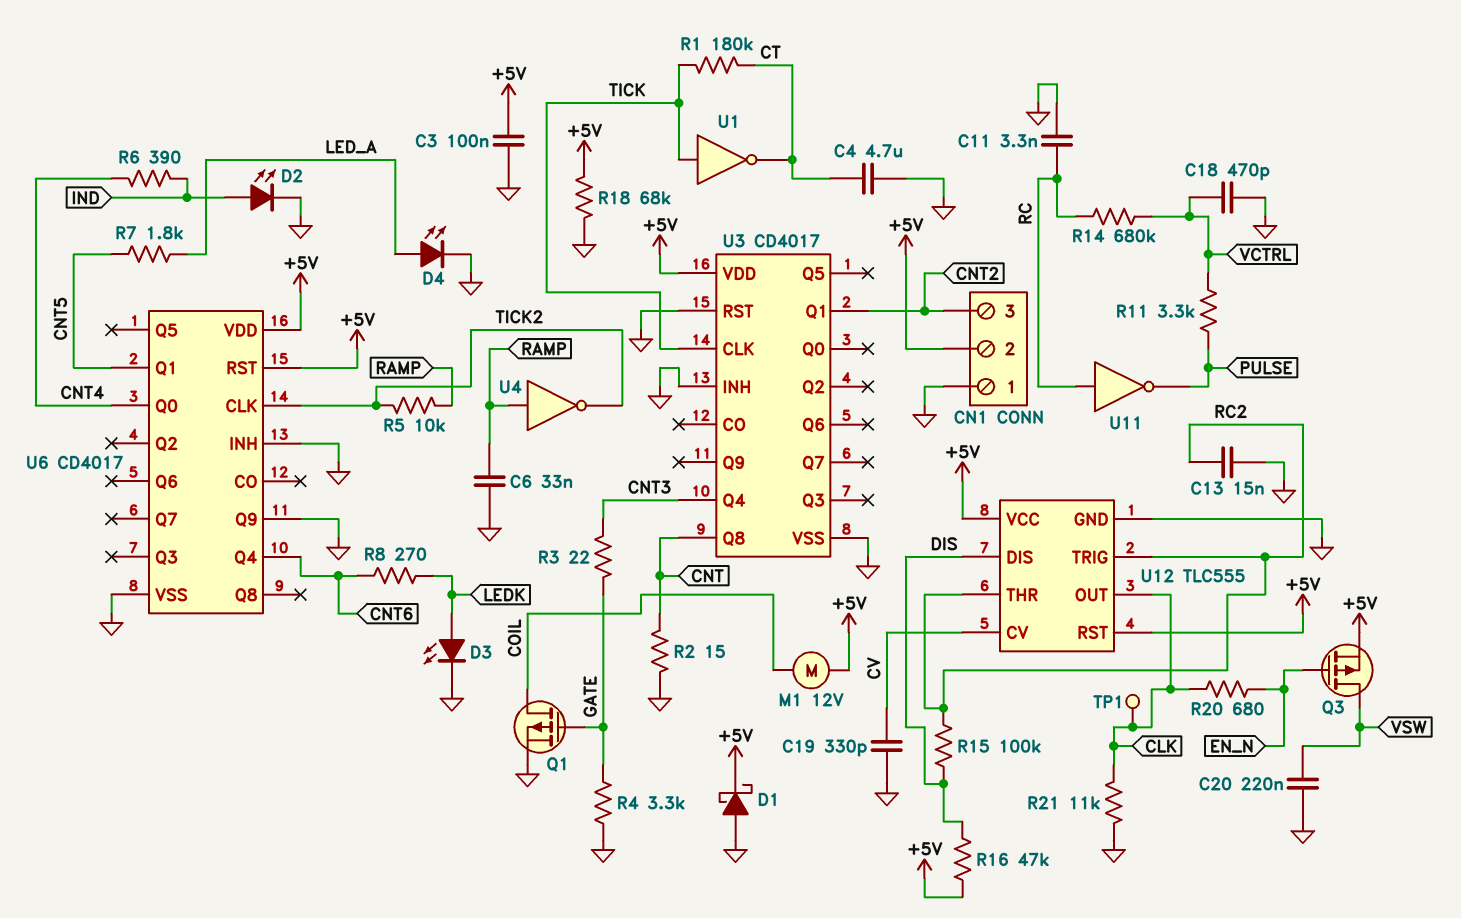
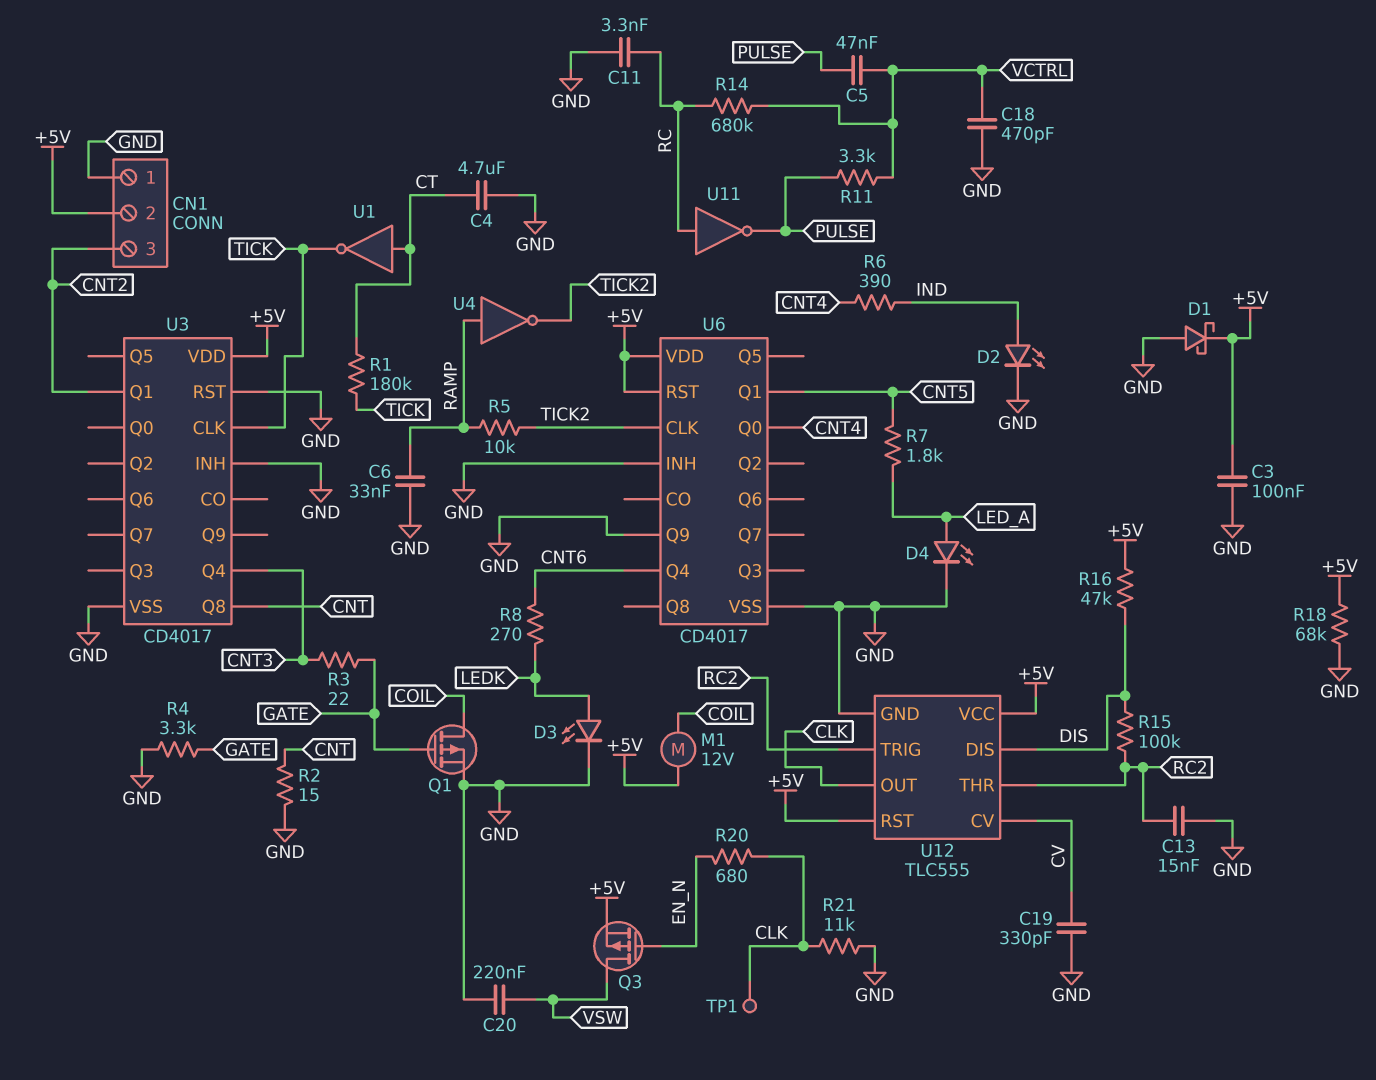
C5: none -> 47nF (PULSE, VCTRL)
U1: NOT (in TICK, out CT) -> NOT (in CT, out TICK)

